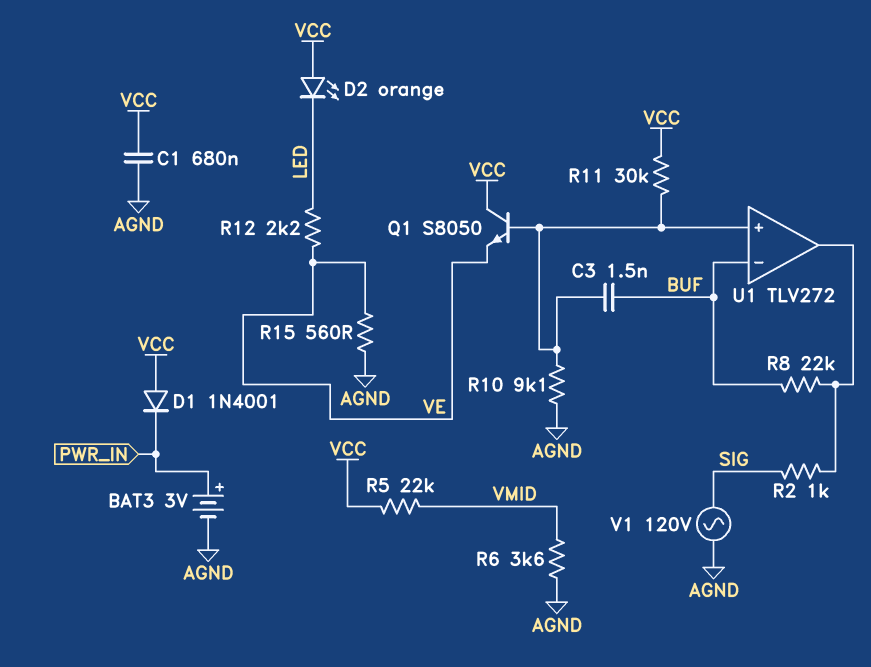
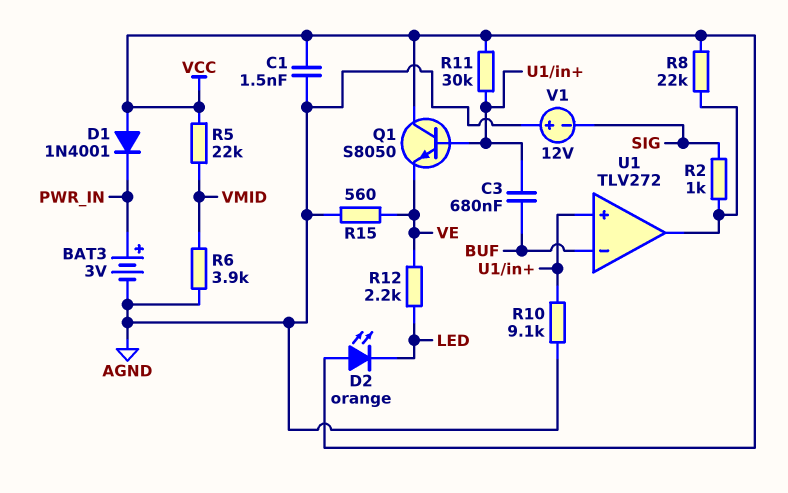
C1: 680nF (AGND, VCC) -> 1.5nF (AGND, VCC)
C3: 1.5nF (BUF, U1/in+) -> 680nF (BUF, U1/in+)
R6: 3.6k (AGND, VMID) -> 3.9k (AGND, VMID)
R8: 22k (BUF, U1/out) -> 22k (U1/out, VCC)
V1: AC 120V (AGND, SIG) -> 12V (plus AGND, minus SIG)

